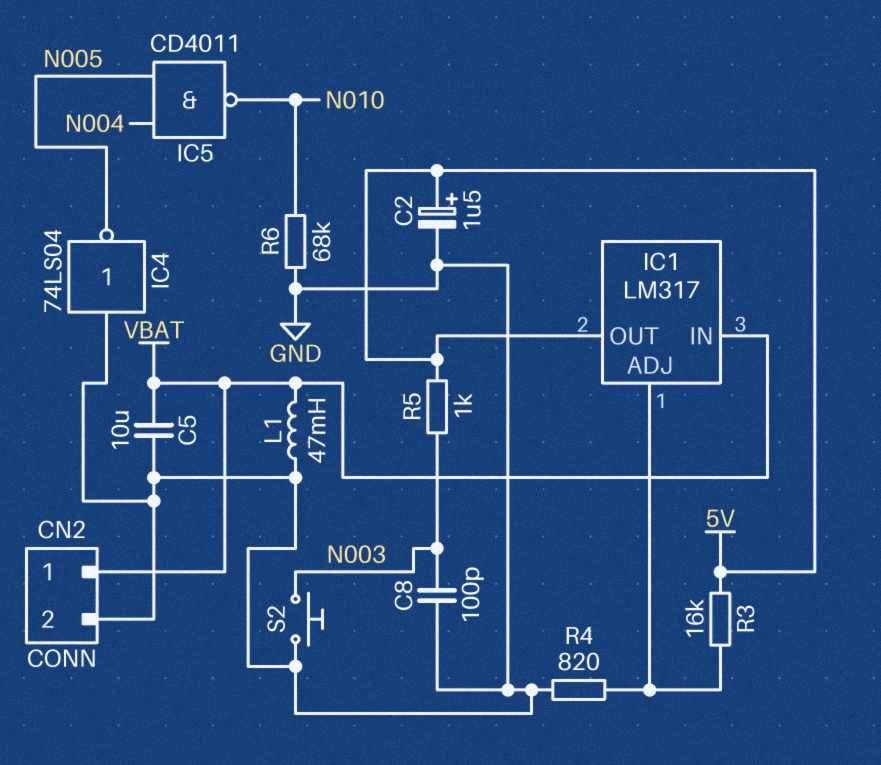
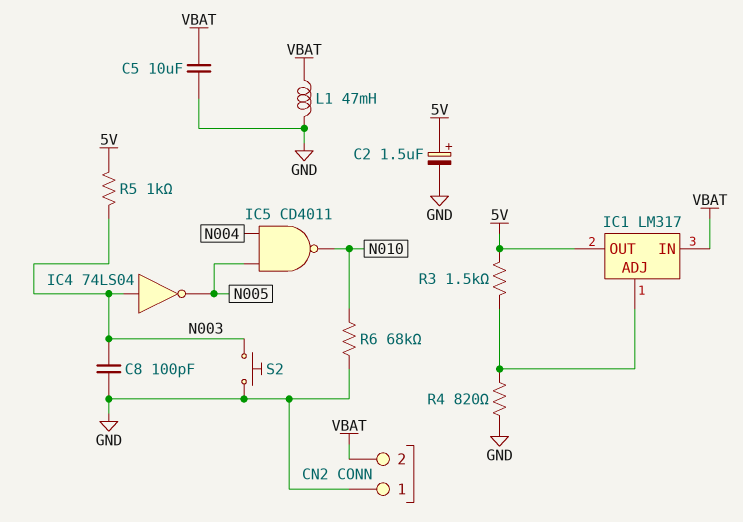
CN2 pin 1: VBAT -> GND
CN2 pin 2: GND -> VBAT
IC4: NOT 74LS04 (in GND, out N005) -> NOT 74LS04 (in N003, out N005)
R3: 16k (5V, IC1/ADJ) -> 1.5k (5V, IC1/ADJ)

